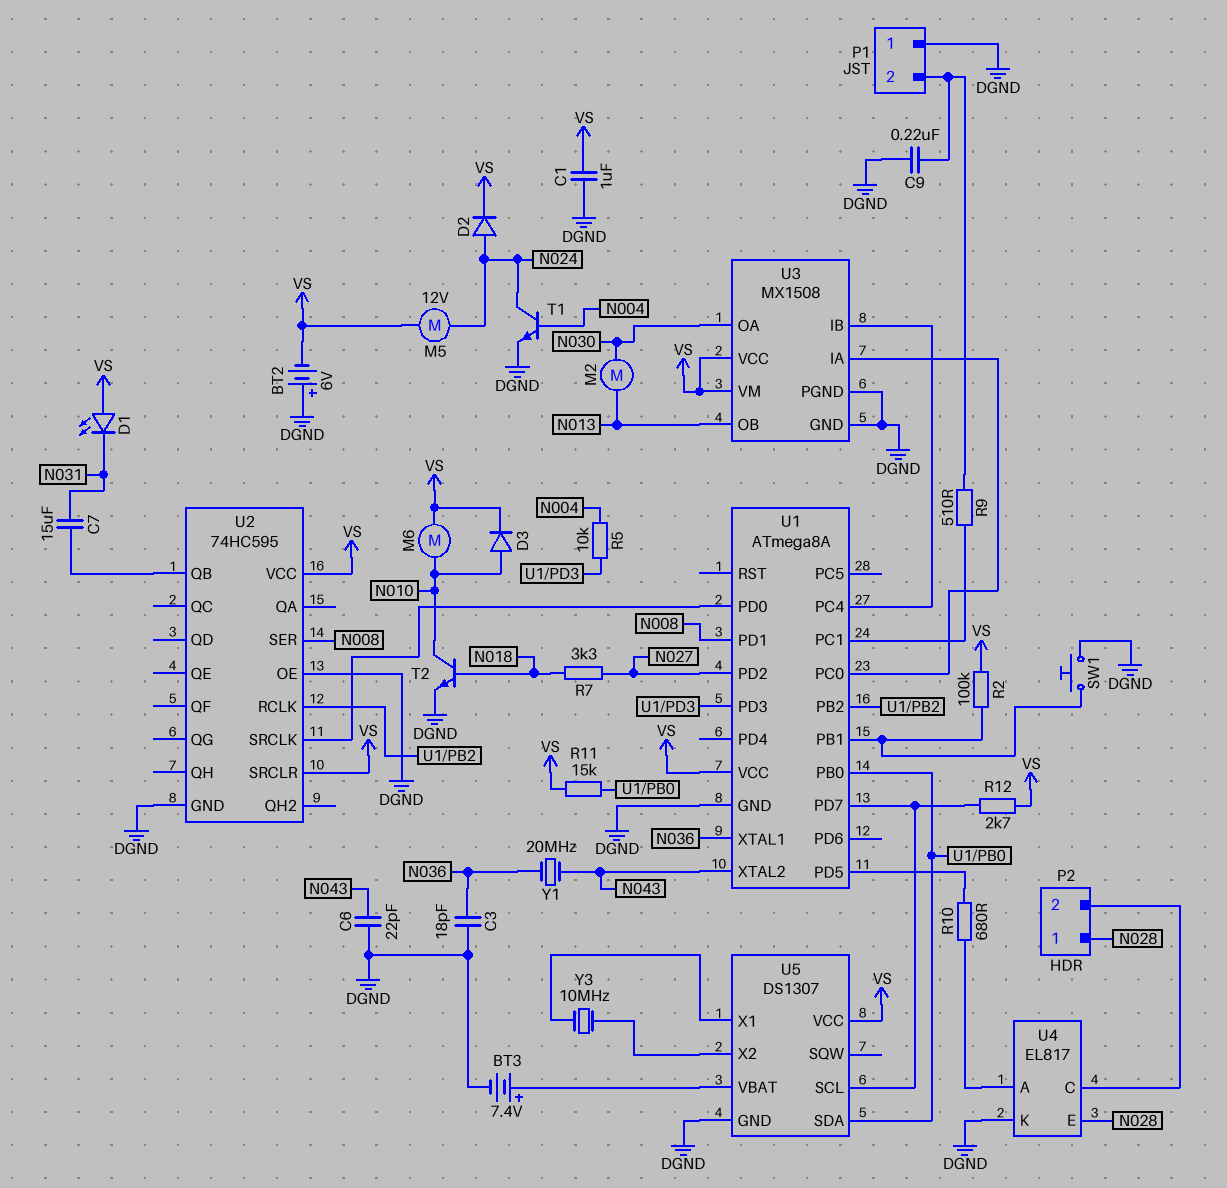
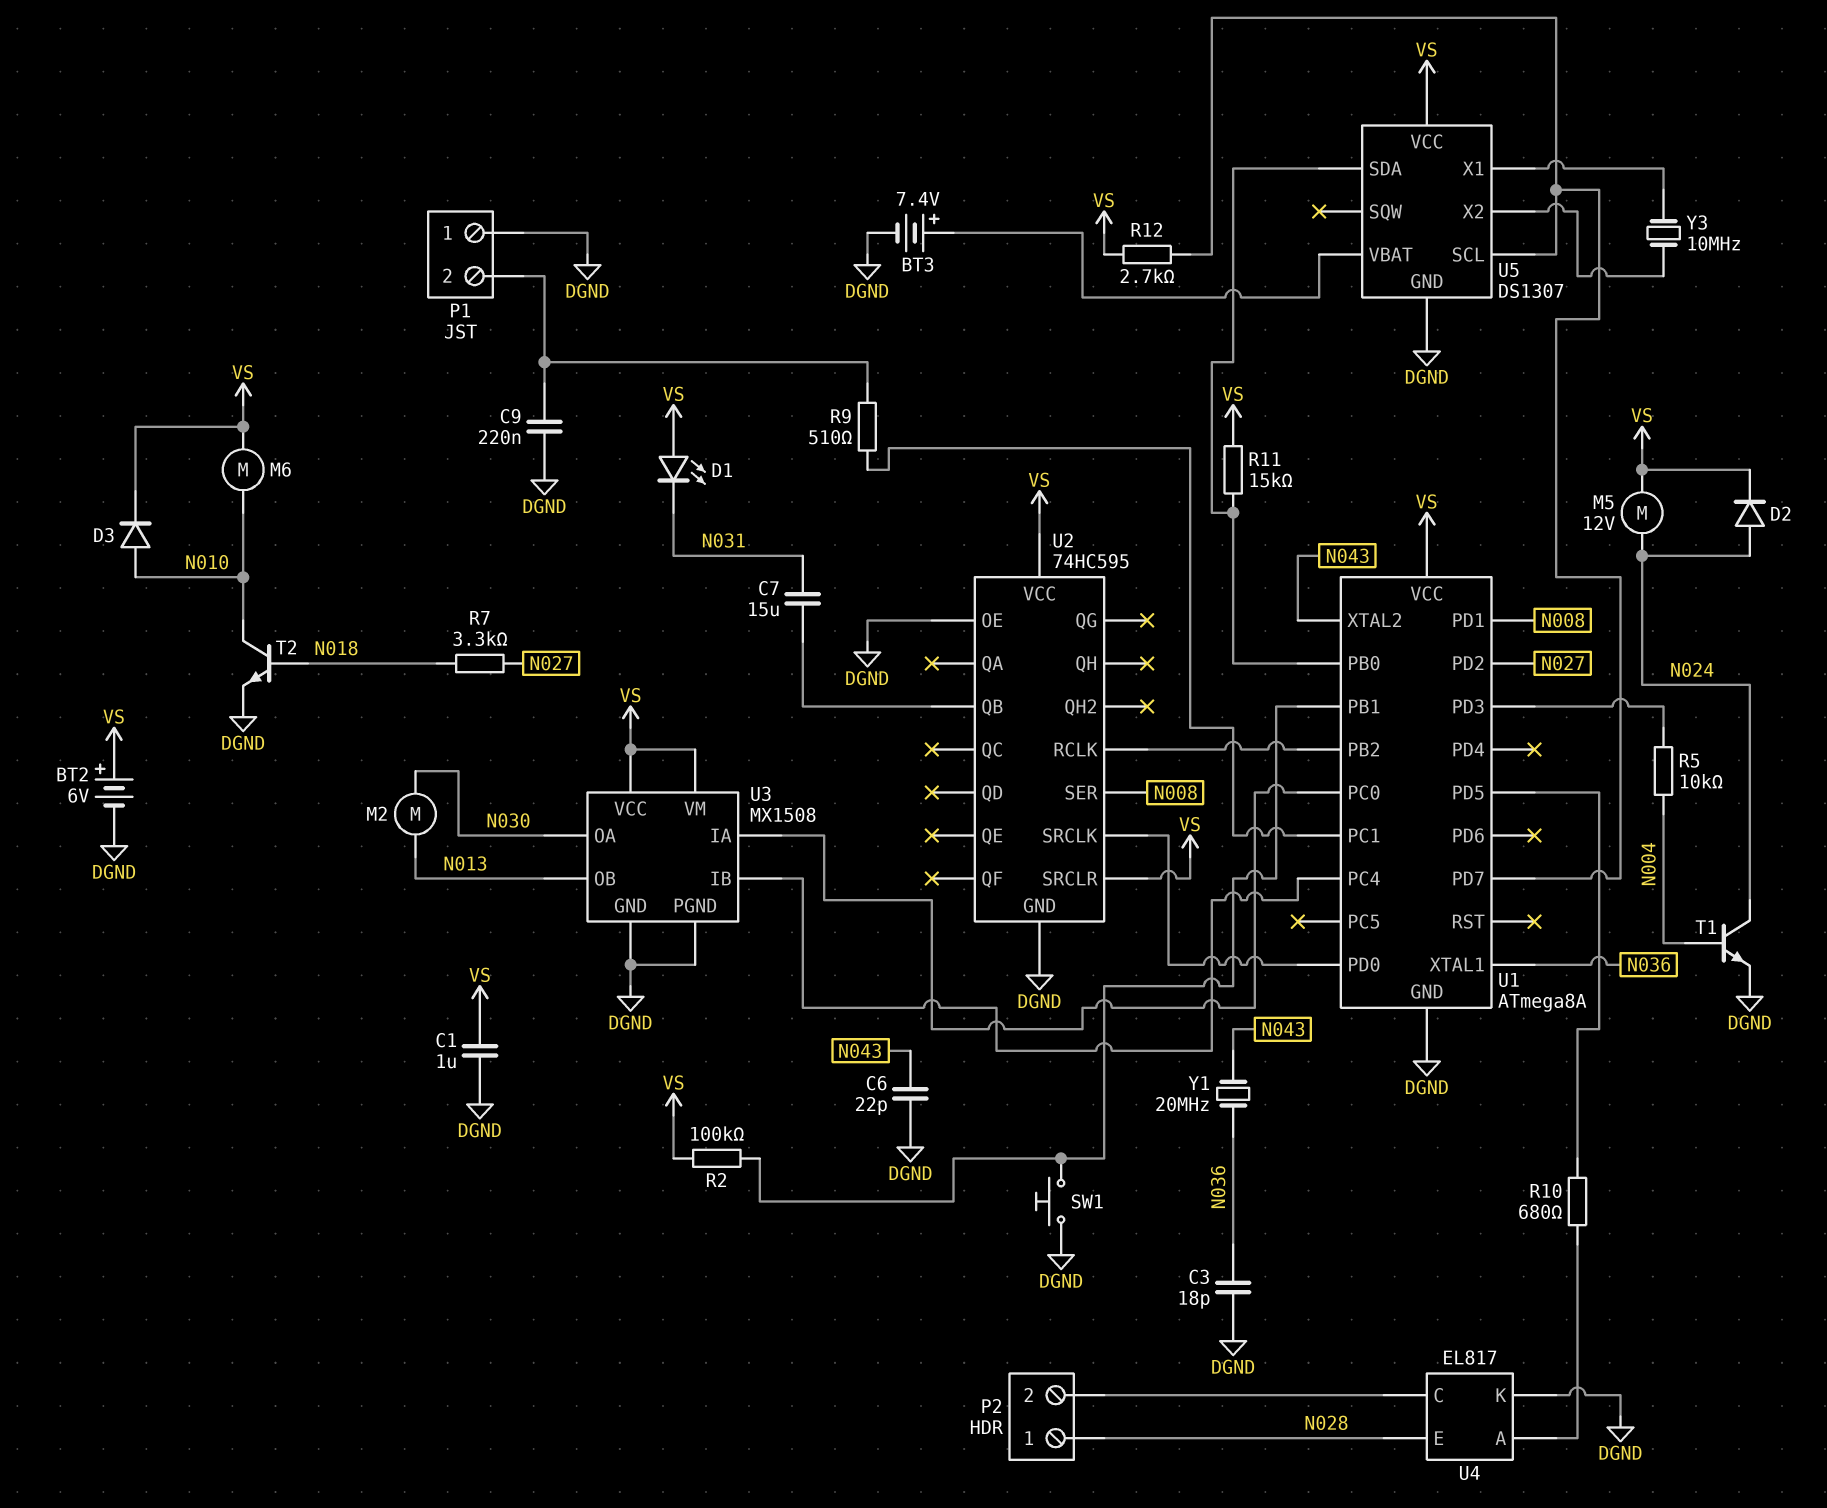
BT2: 6V (plus DGND, minus VS) -> 6V (plus VS, minus DGND)

